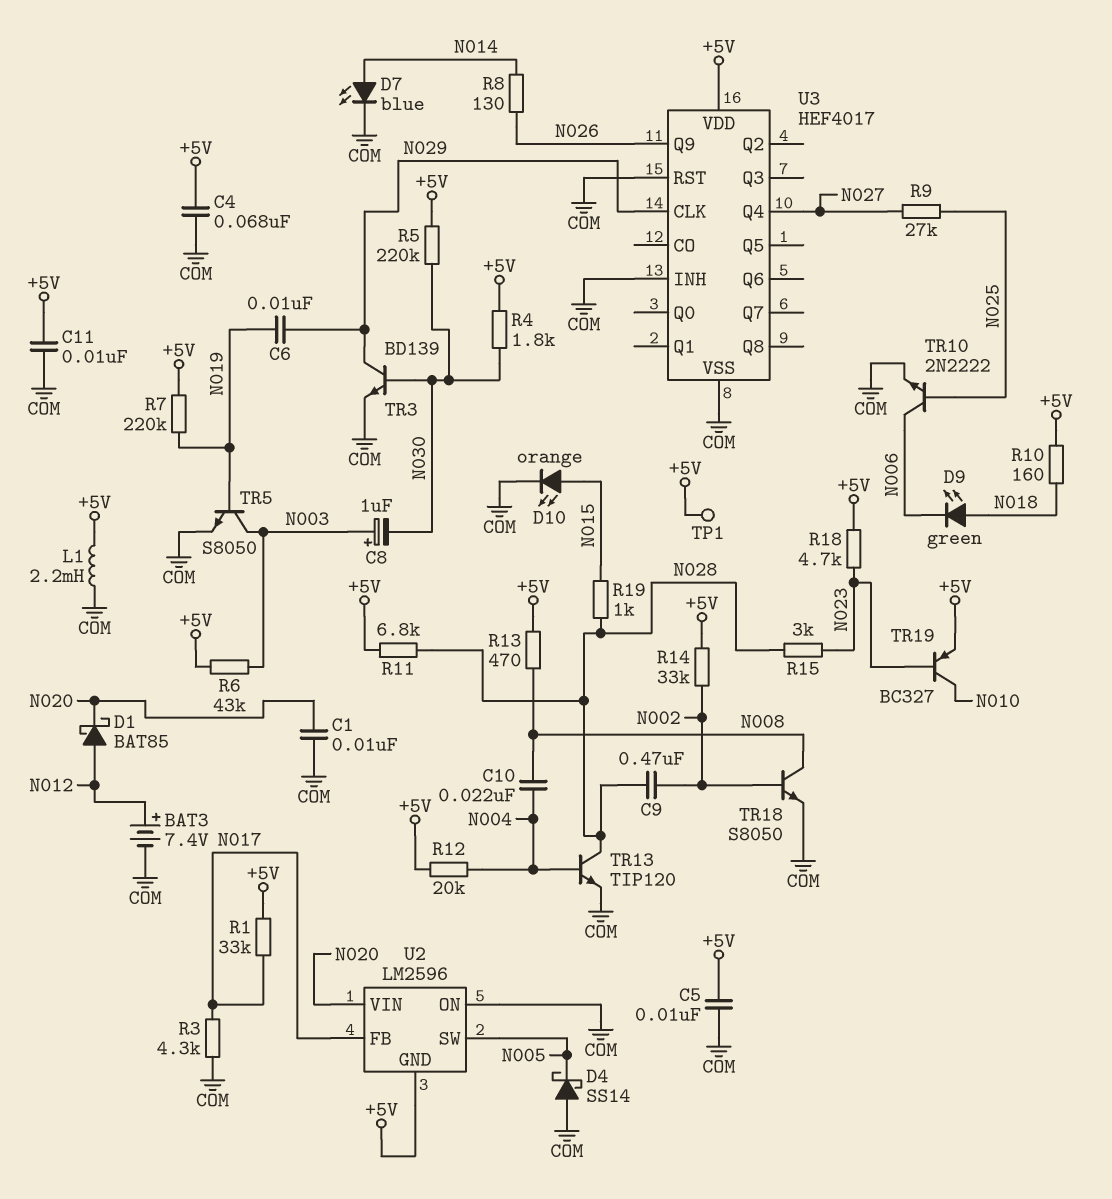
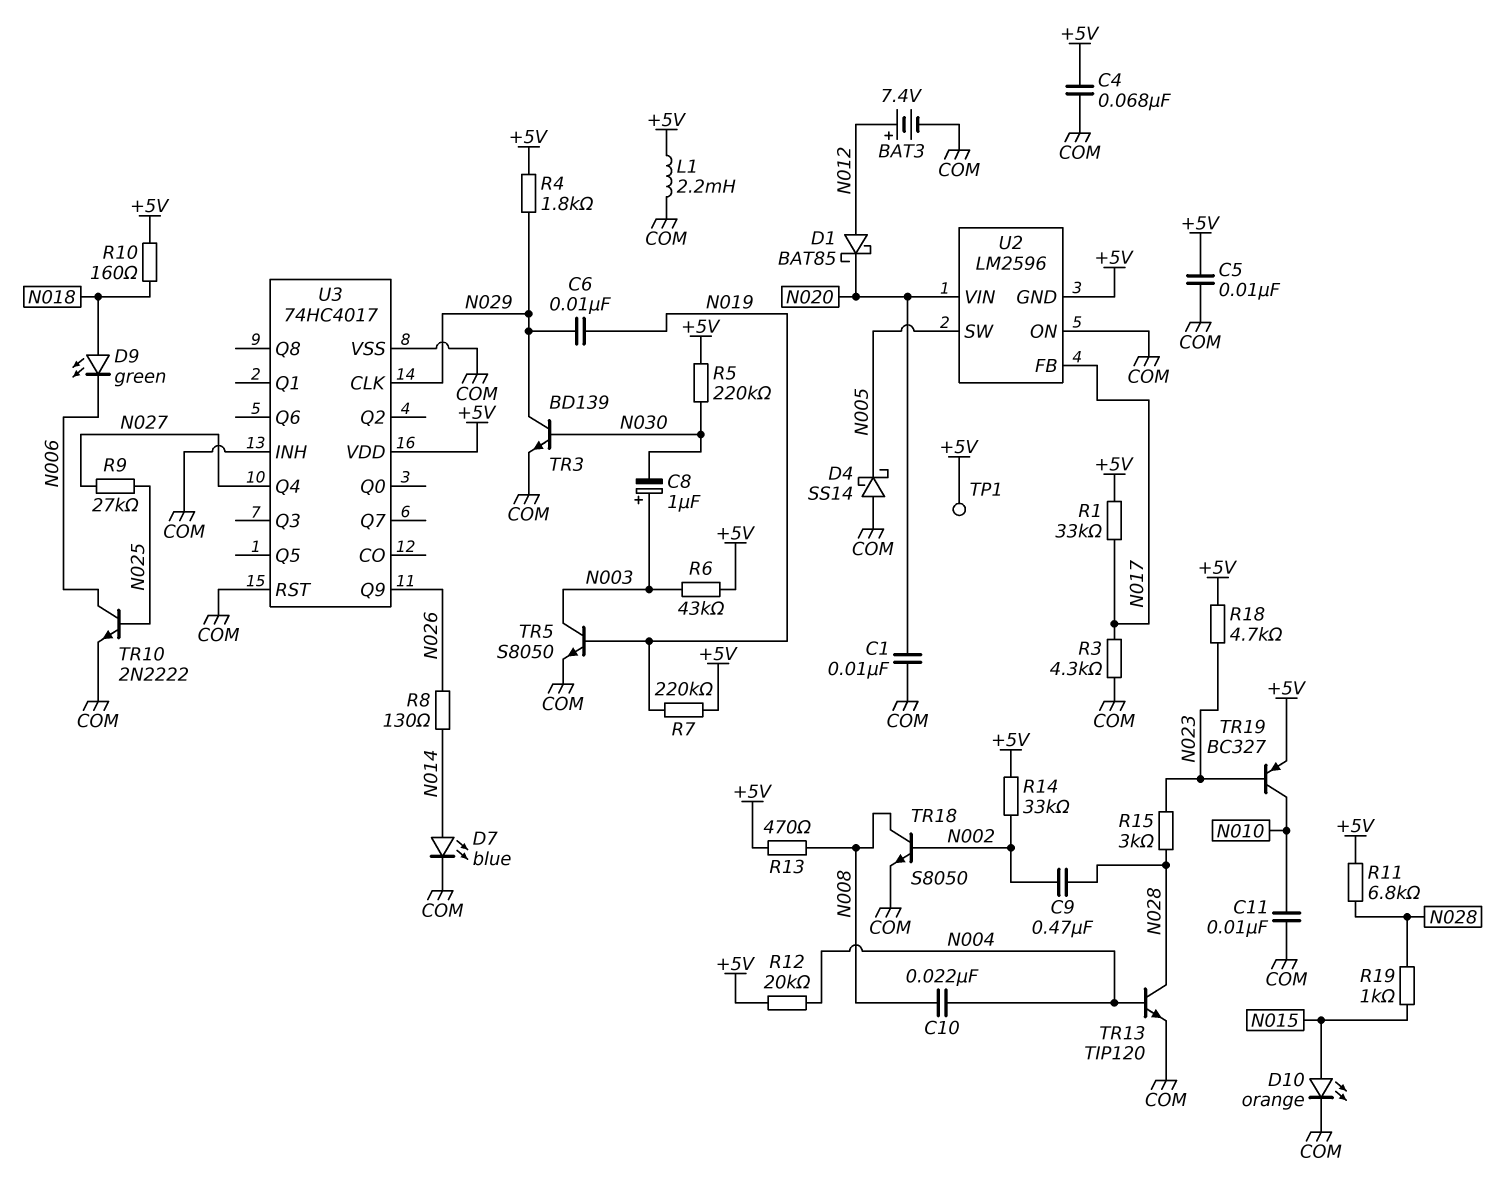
C11: 10nF (+5V, COM) -> 10nF (COM, N010)
R4: 1.8k (+5V, N030) -> 1.8k (+5V, N029)
U3: HEF4017 -> 74HC4017

